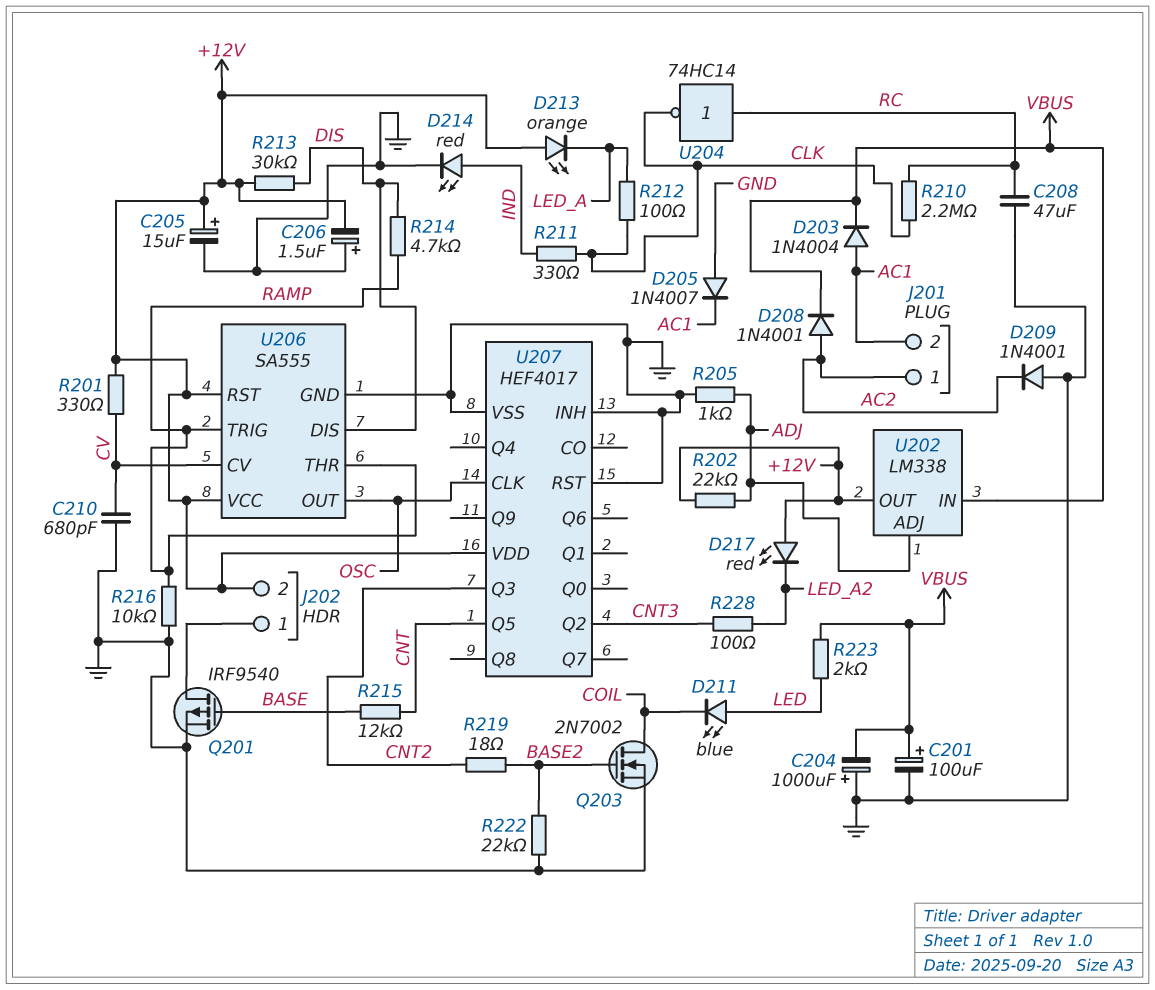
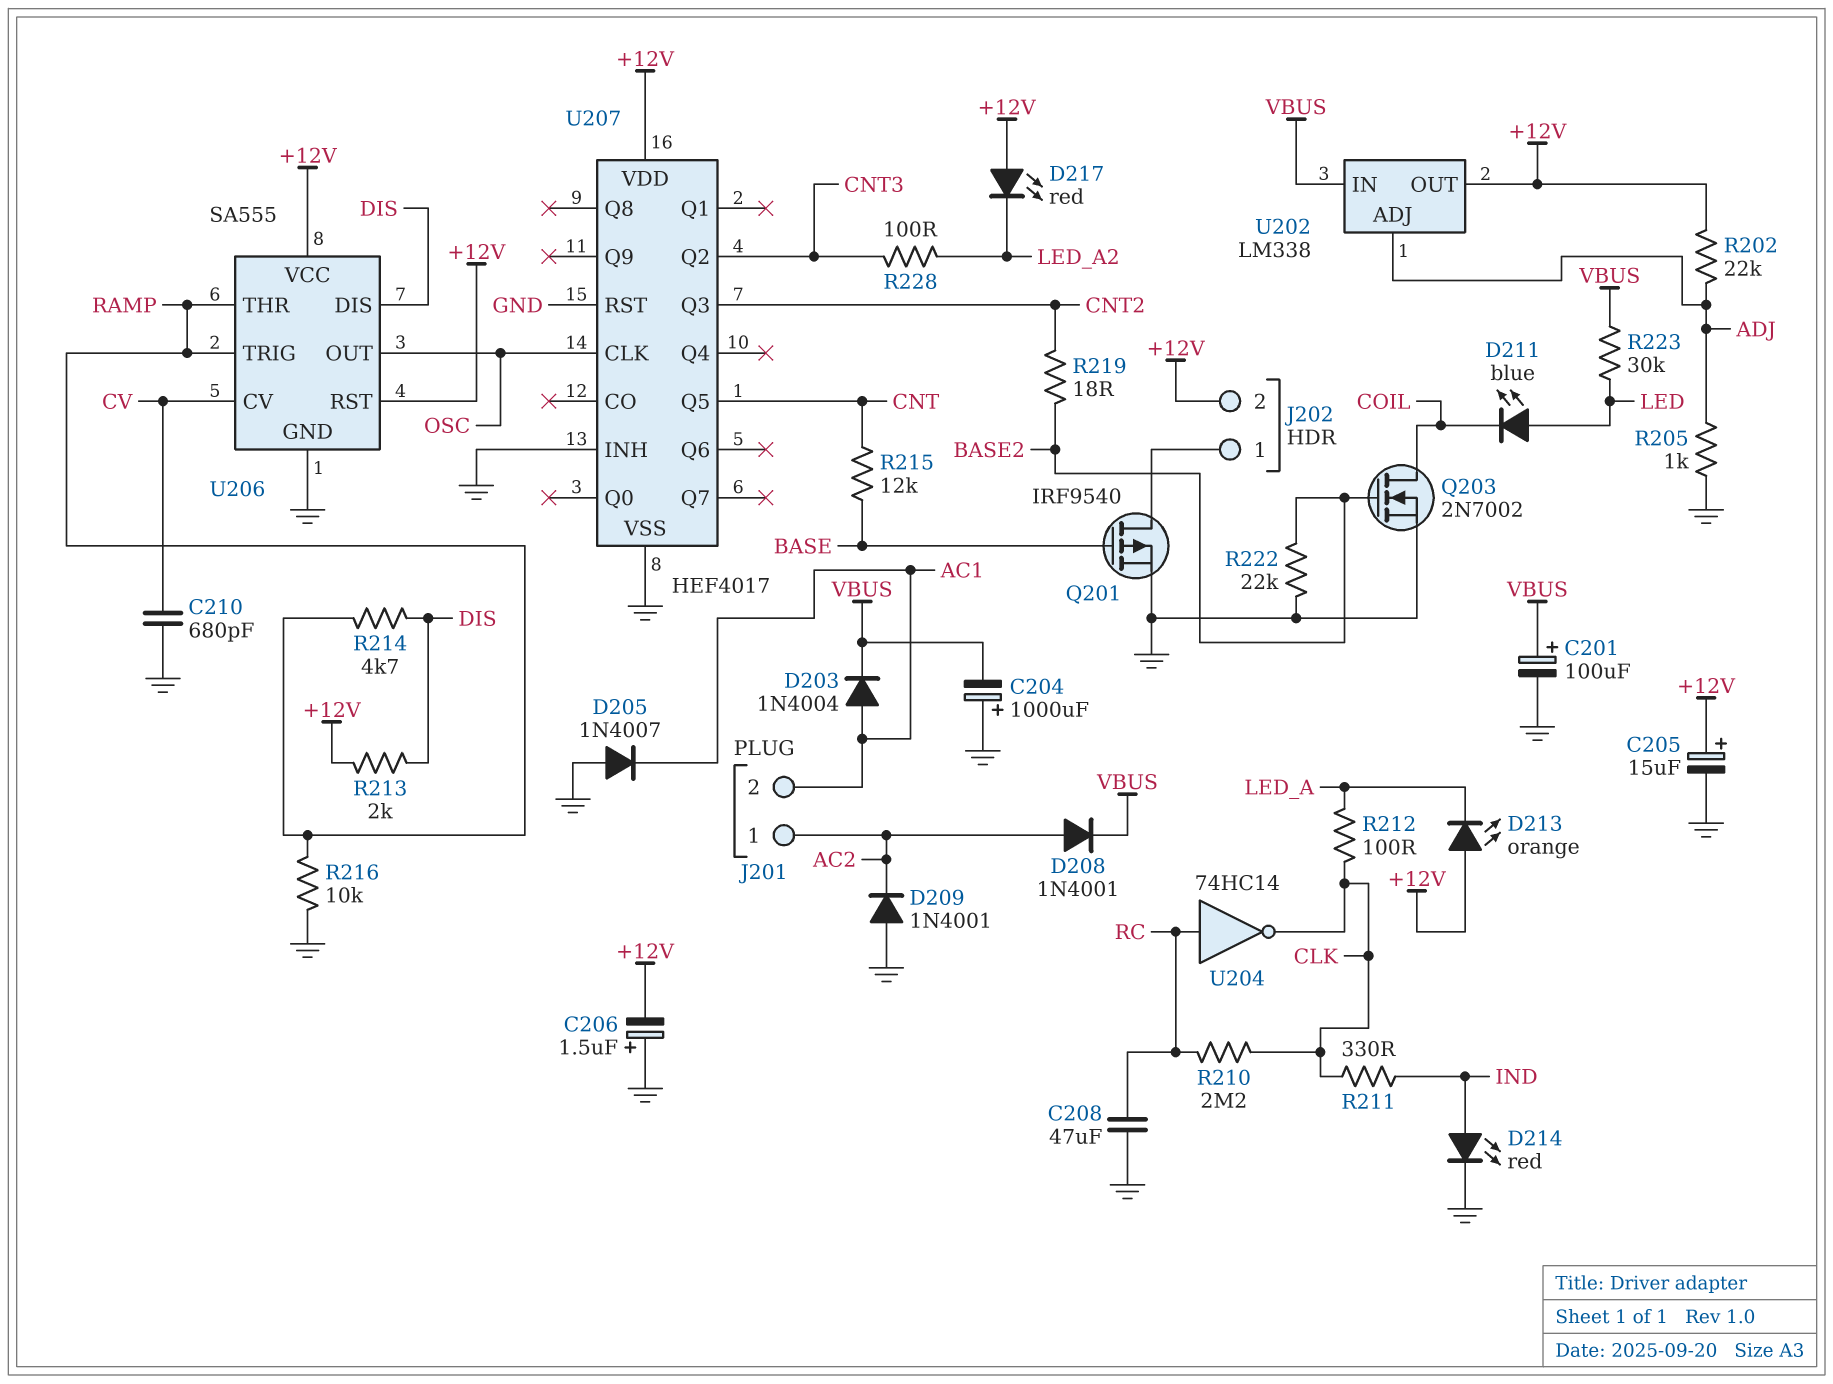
R201: 330 (+12V, CV) -> none
R213: 30k (+12V, DIS) -> 2k (+12V, DIS)
R223: 2k (LED, VBUS) -> 30k (LED, VBUS)

